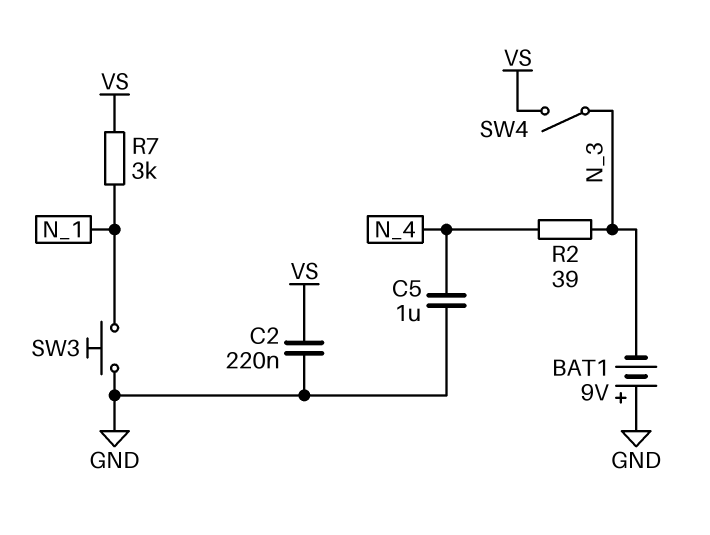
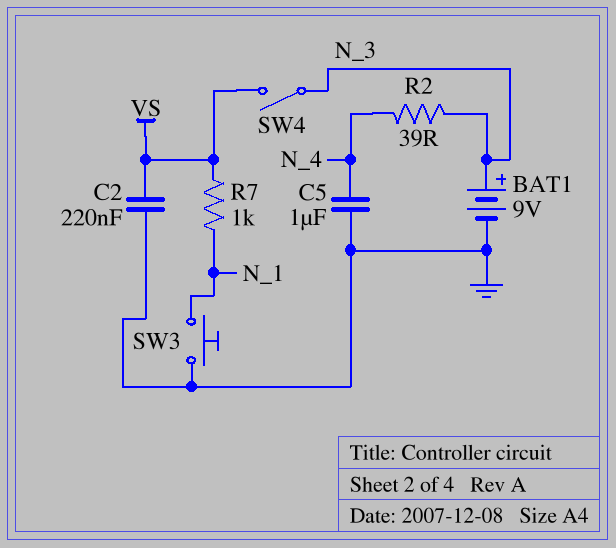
BAT1: 9V (plus GND, minus N_3) -> 9V (plus N_3, minus GND)
R7: 3k (N_1, VS) -> 1k (N_1, VS)

